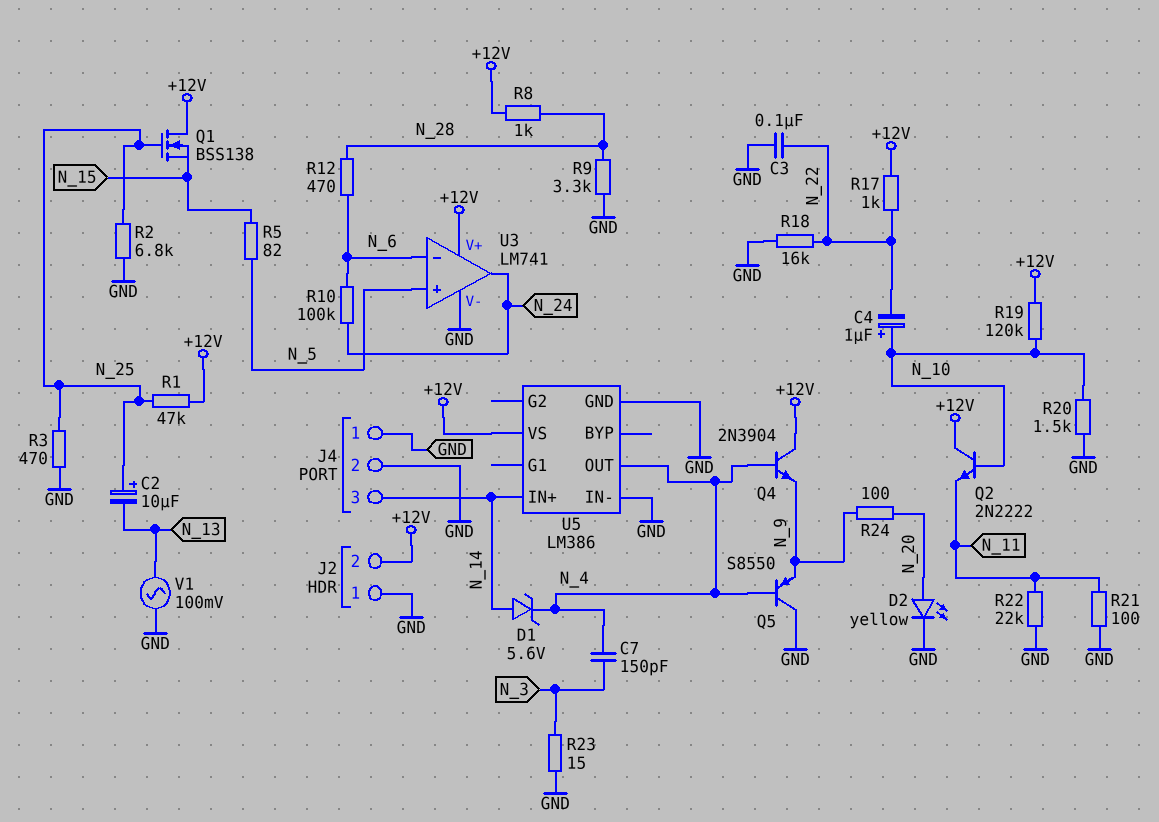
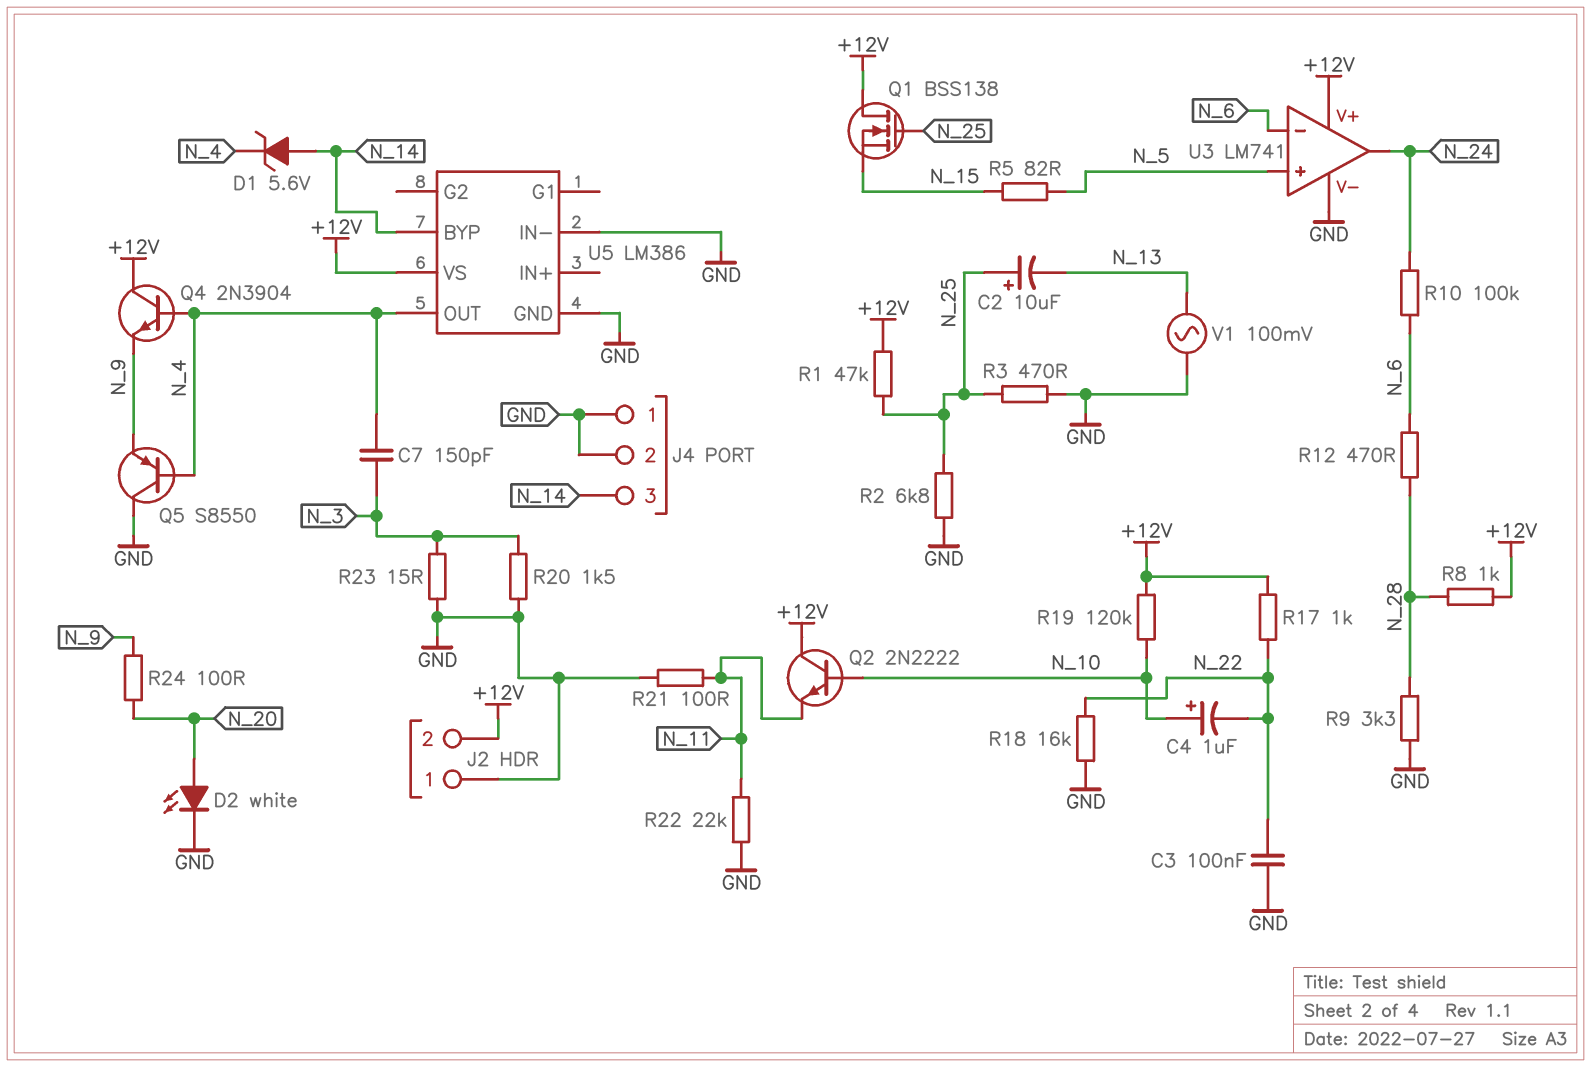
D2: LED yellow (A N_20, K GND) -> LED white (A N_20, K GND)
R20: 1.5k (GND, N_10) -> 1.5k (GND, N_3)
U5 pin BYP: none -> N_14
U5 pin IN+: N_14 -> none

